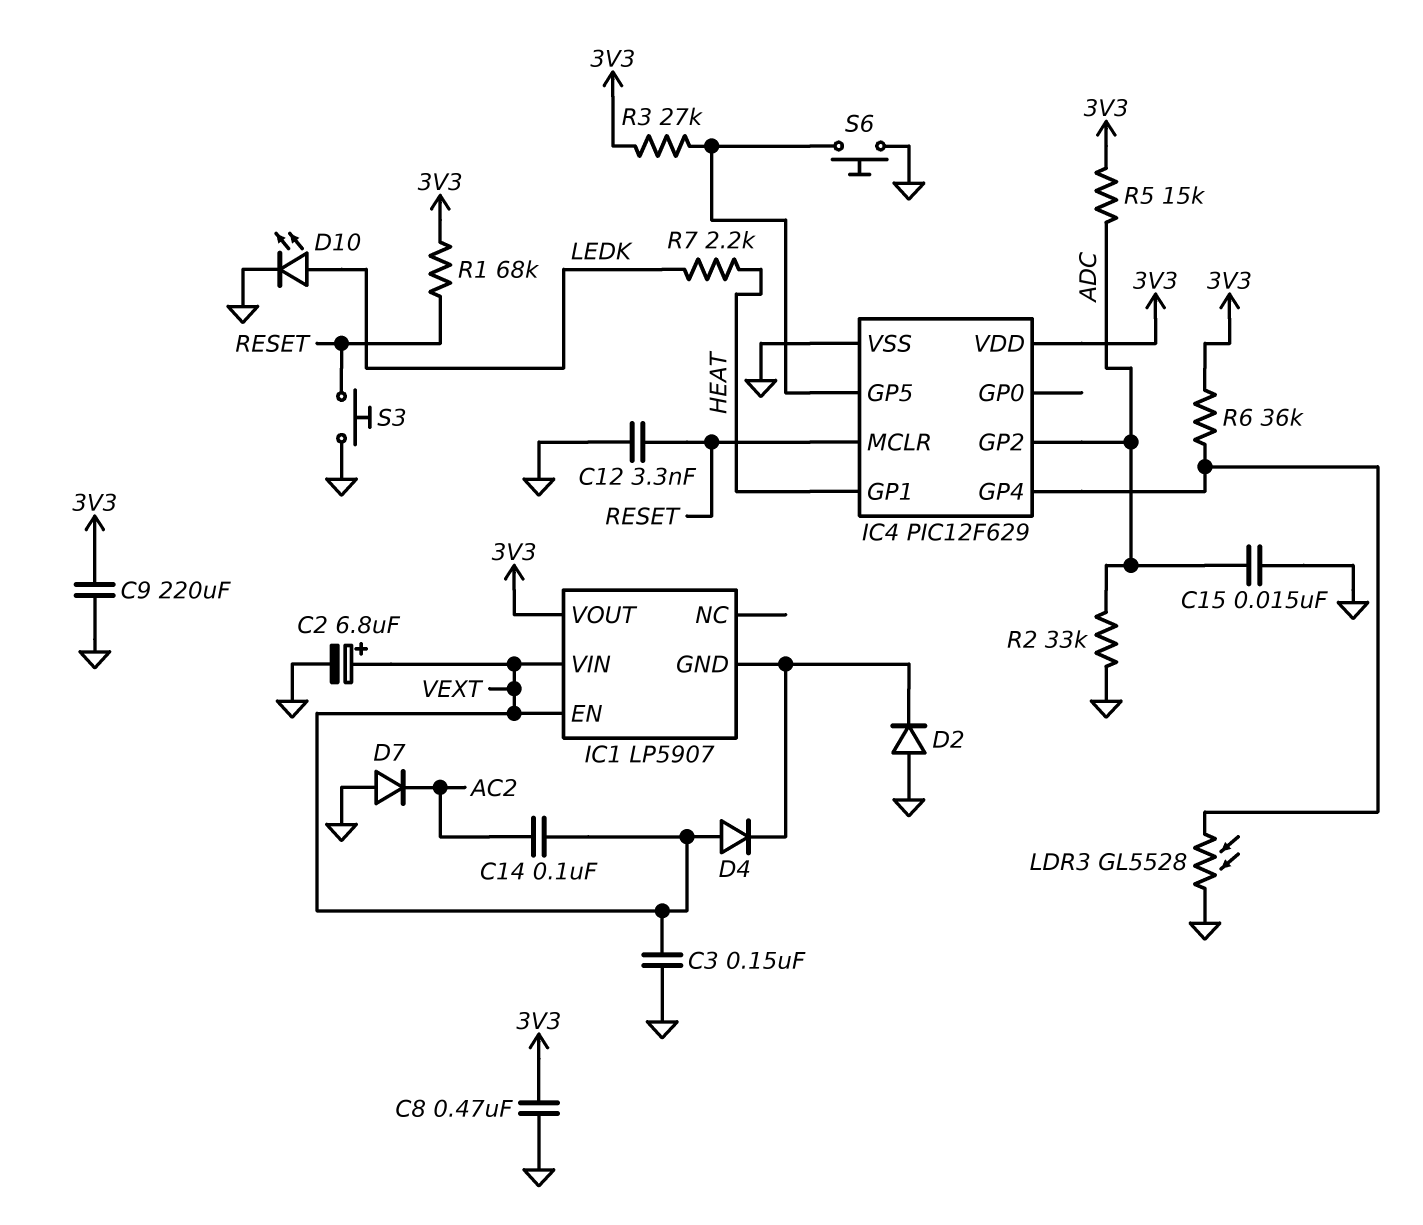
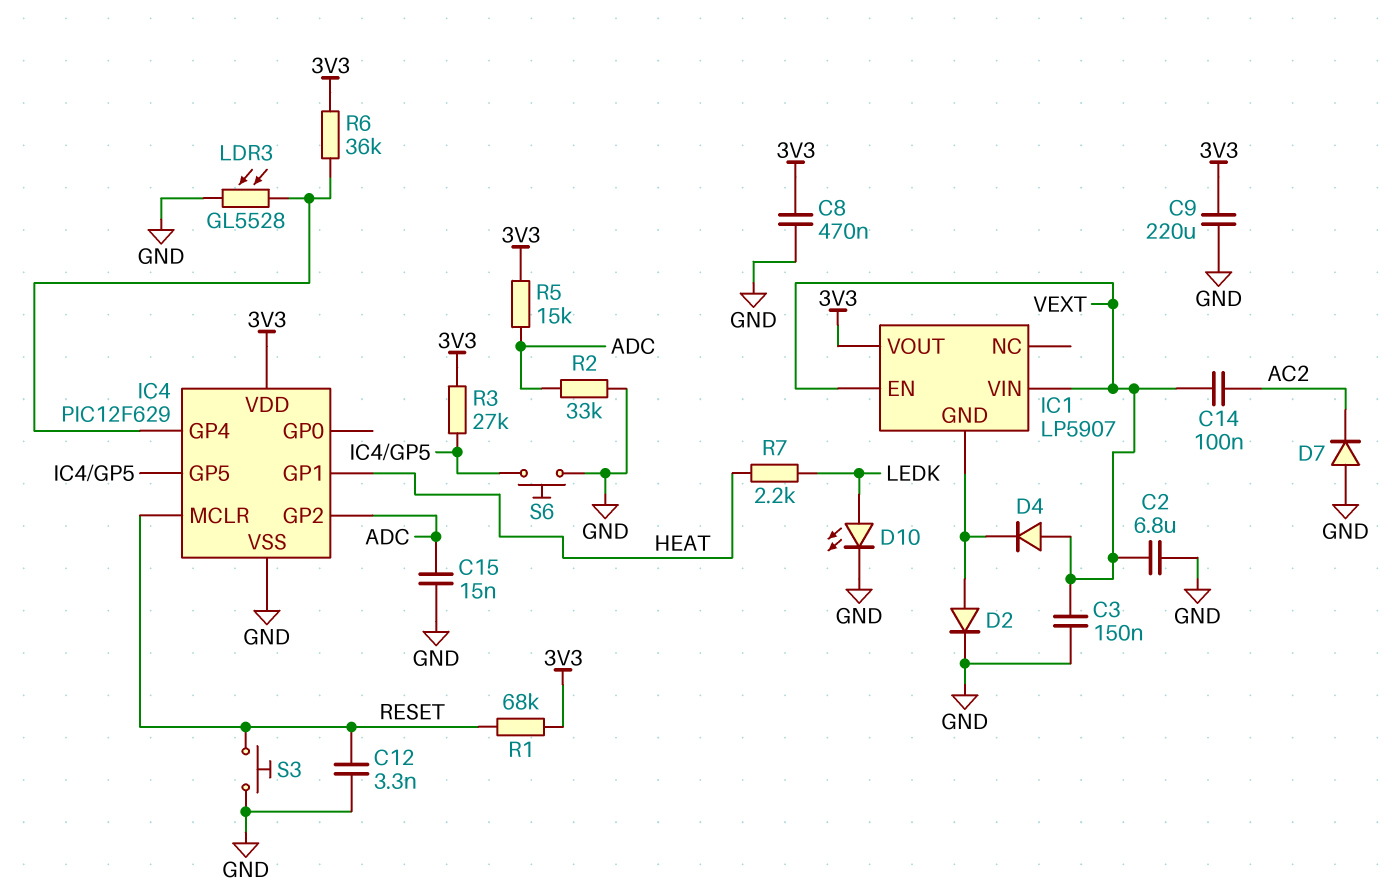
C2: 6.8uF (plus VEXT, minus GND) -> 6.8uF (GND, VEXT)
D2: diode (A GND, K IC1/GND) -> diode (A IC1/GND, K GND)

